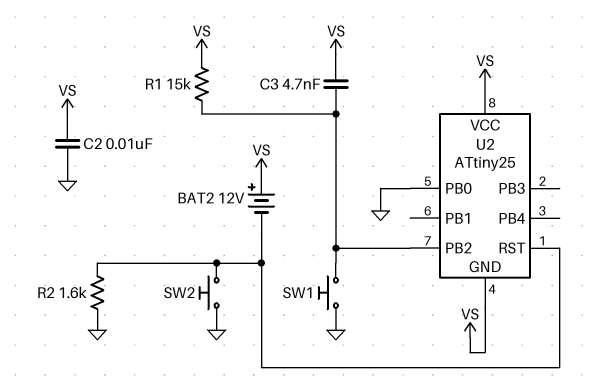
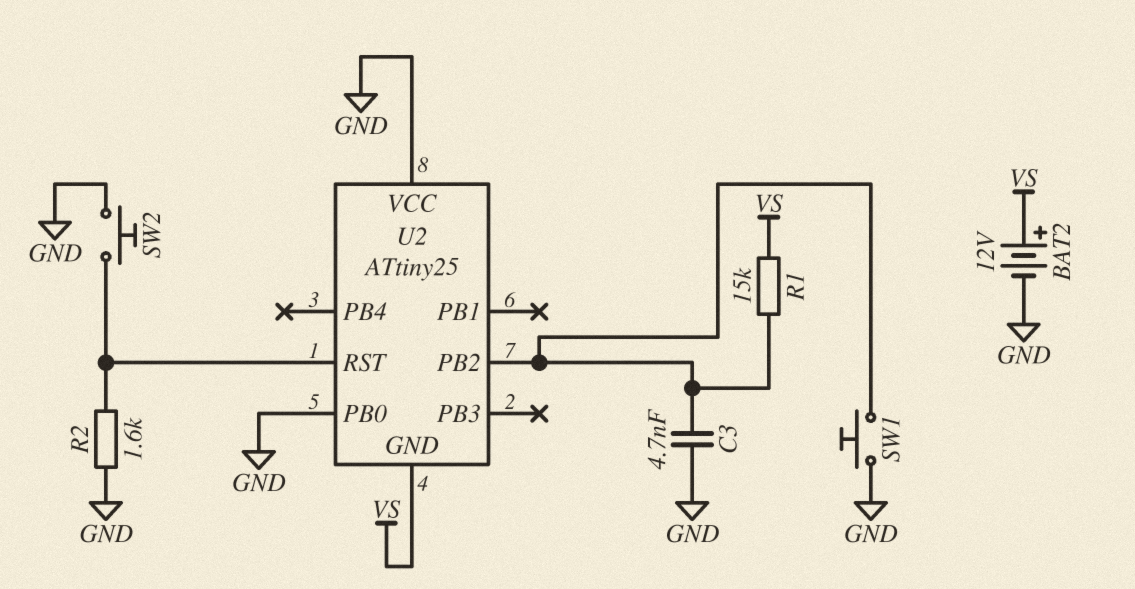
BAT2: 12V (plus VS, minus U2/RST) -> 12V (plus VS, minus GND)
C2: 10nF (GND, VS) -> none
C3: 4.7nF (U2/PB2, VS) -> 4.7nF (GND, U2/PB2)
U2 pin VCC: VS -> GND

